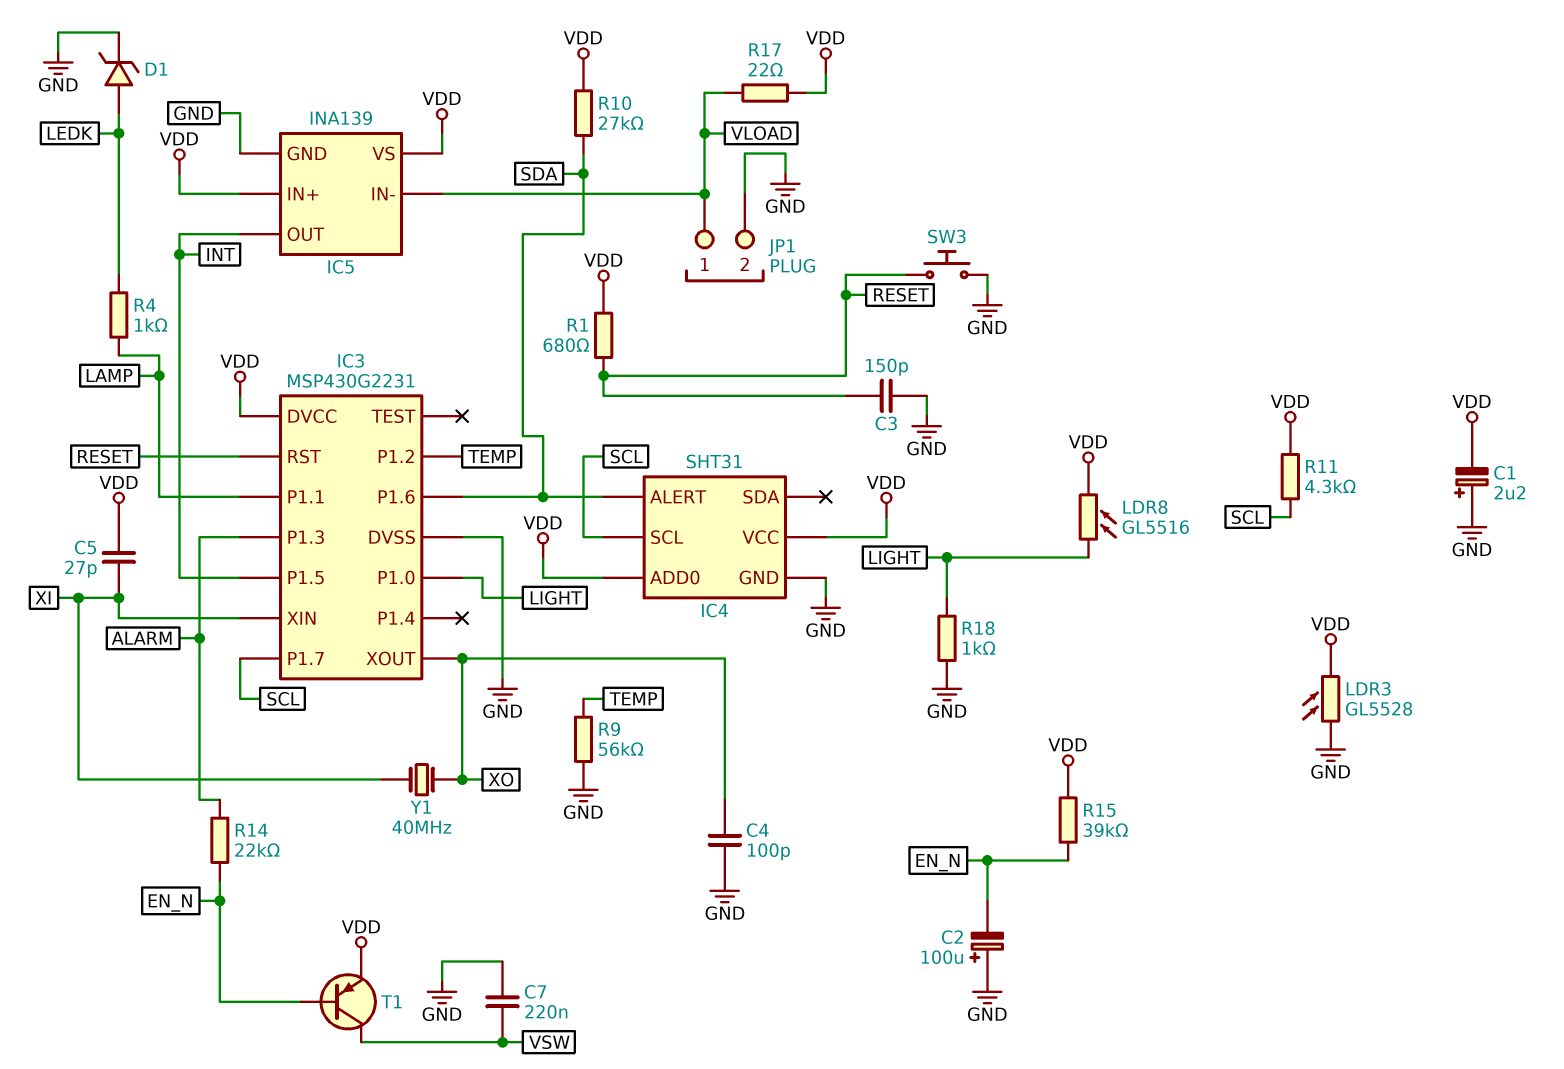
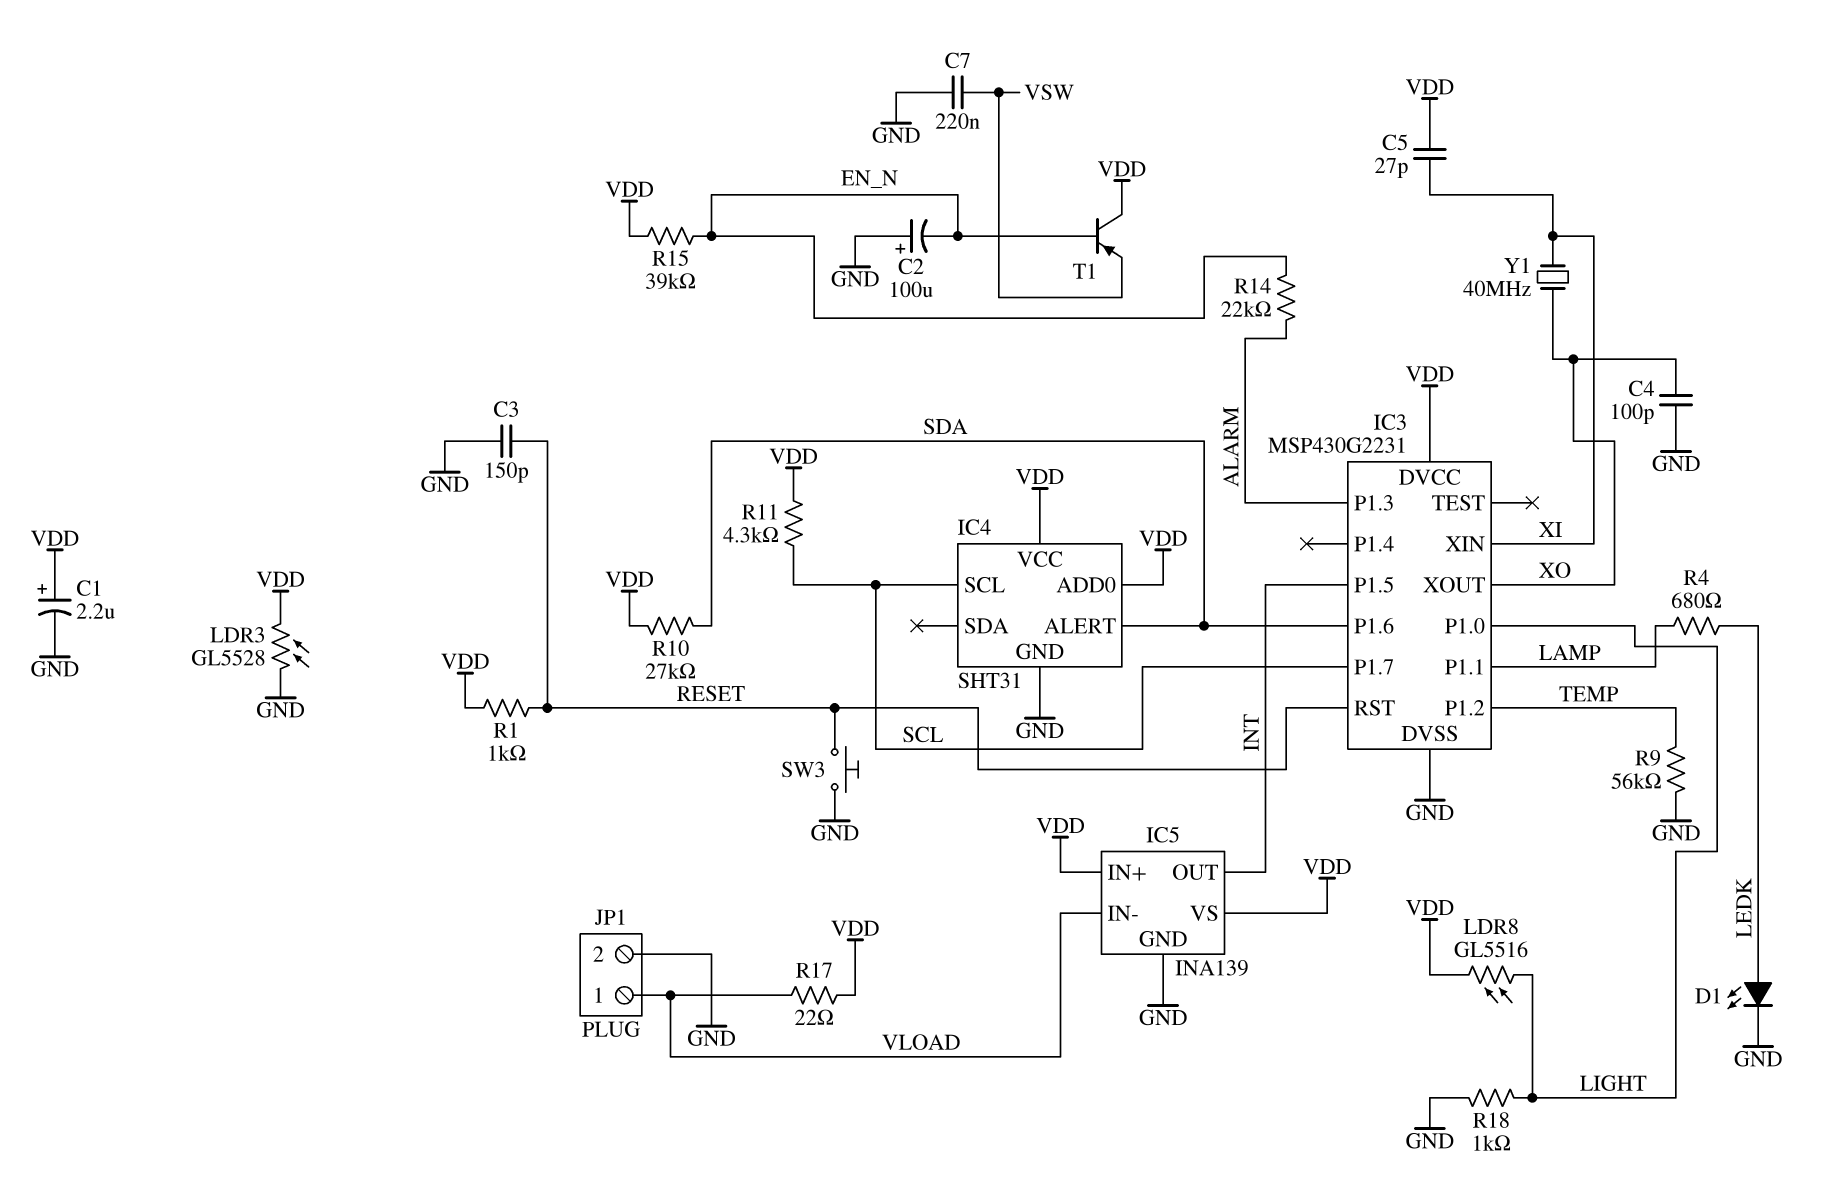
C1: 2.2uF (plus GND, minus VDD) -> 2.2uF (plus VDD, minus GND)
D1: zener (A LEDK, K GND) -> LED (A LEDK, K GND)
R1: 680 (RESET, VDD) -> 1k (RESET, VDD)
R4: 1k (LAMP, LEDK) -> 680 (LAMP, LEDK)
T1: PNP (B EN_N, C VSW, E VDD) -> PNP (B EN_N, C VDD, E VSW)

